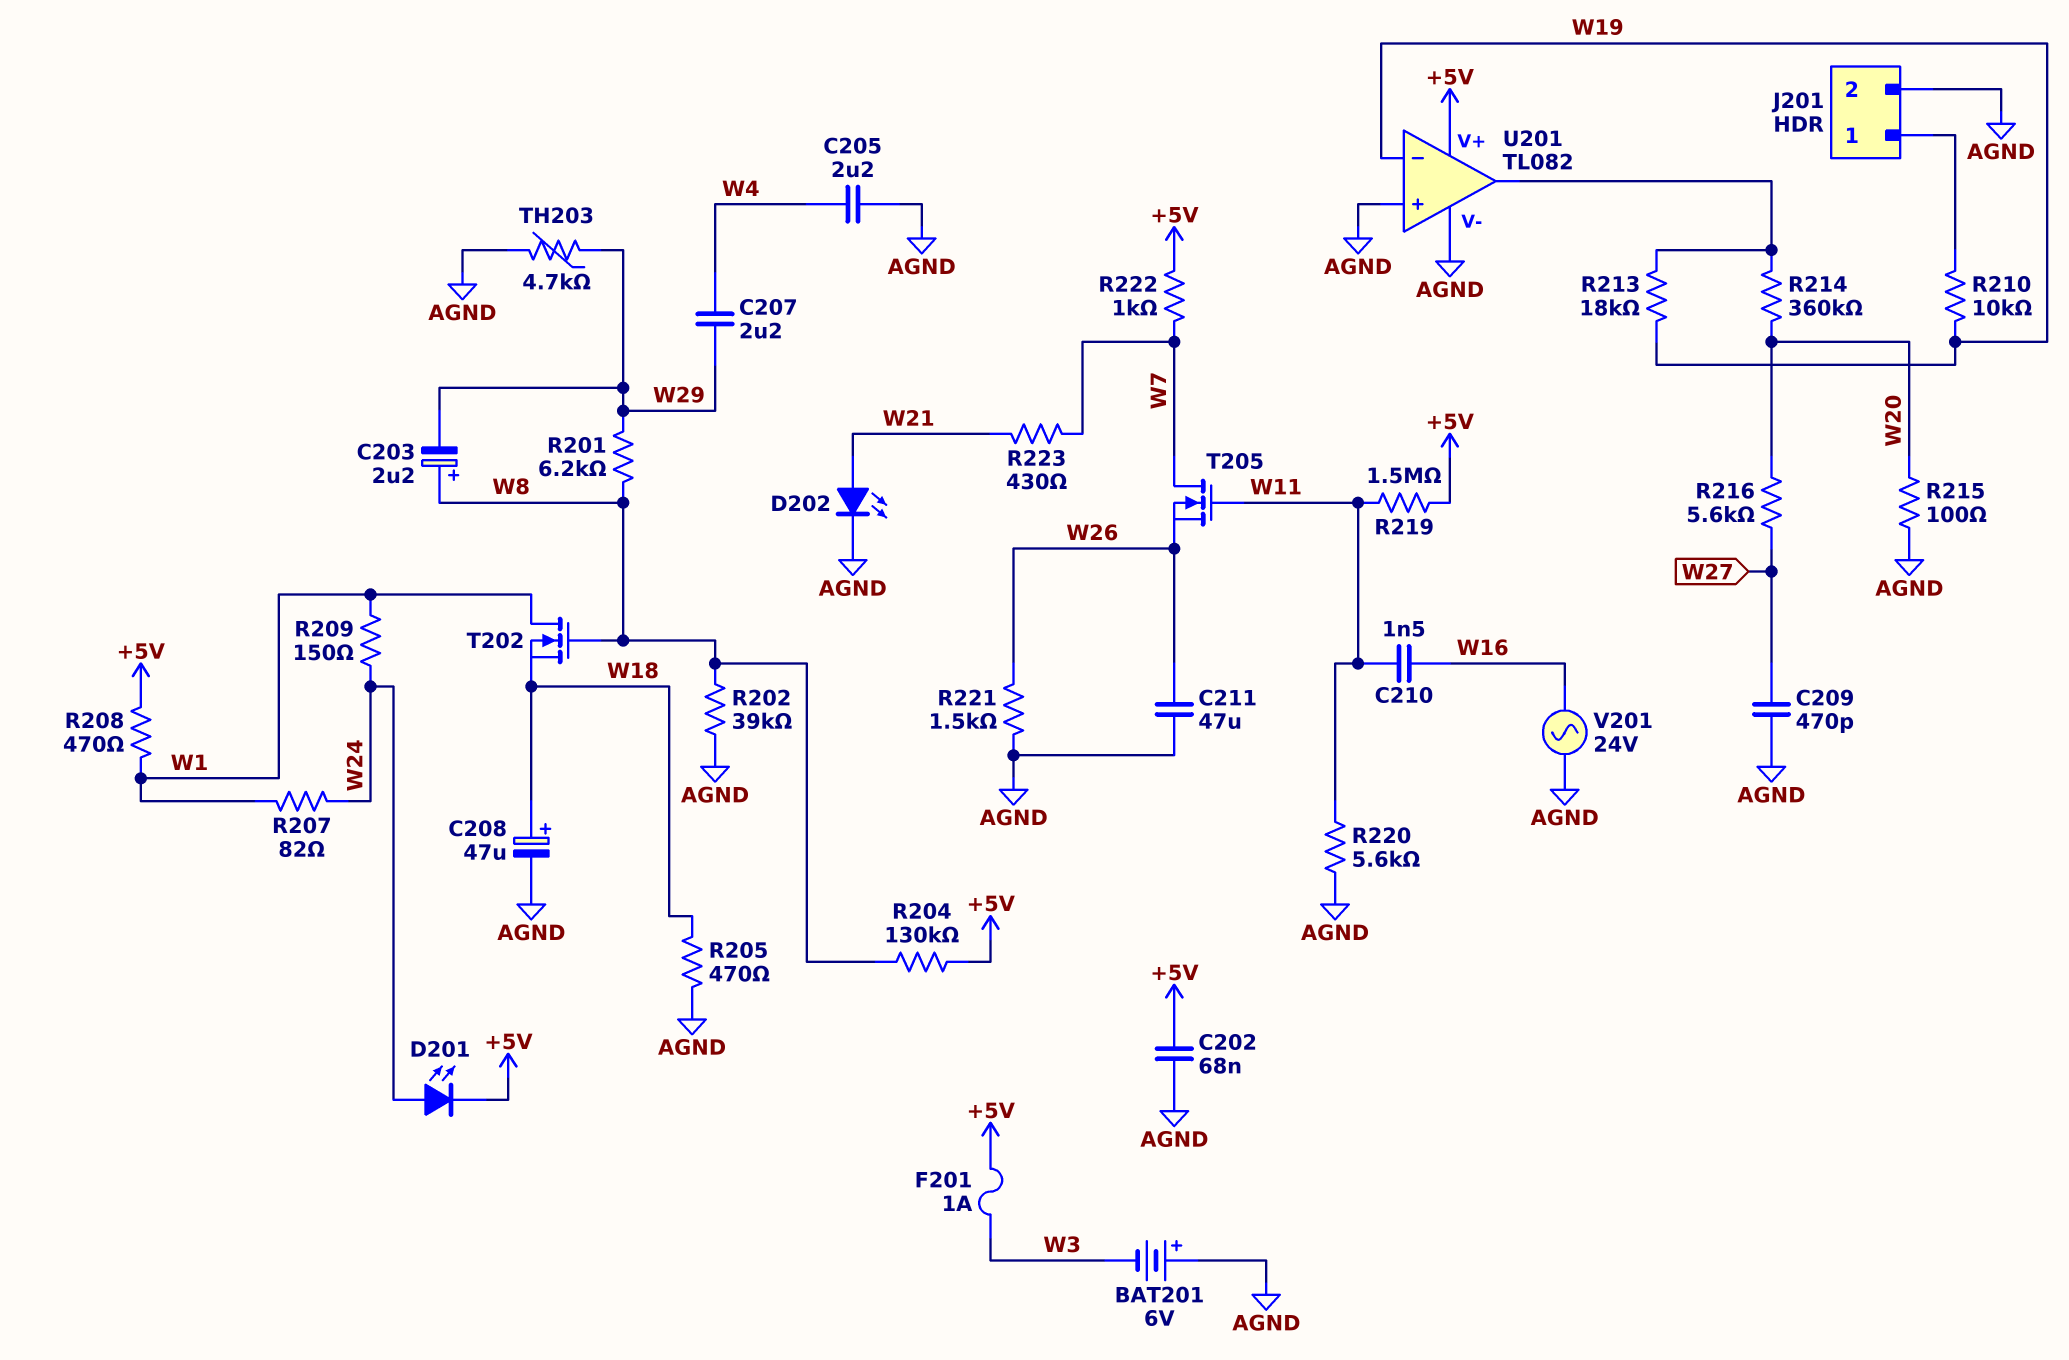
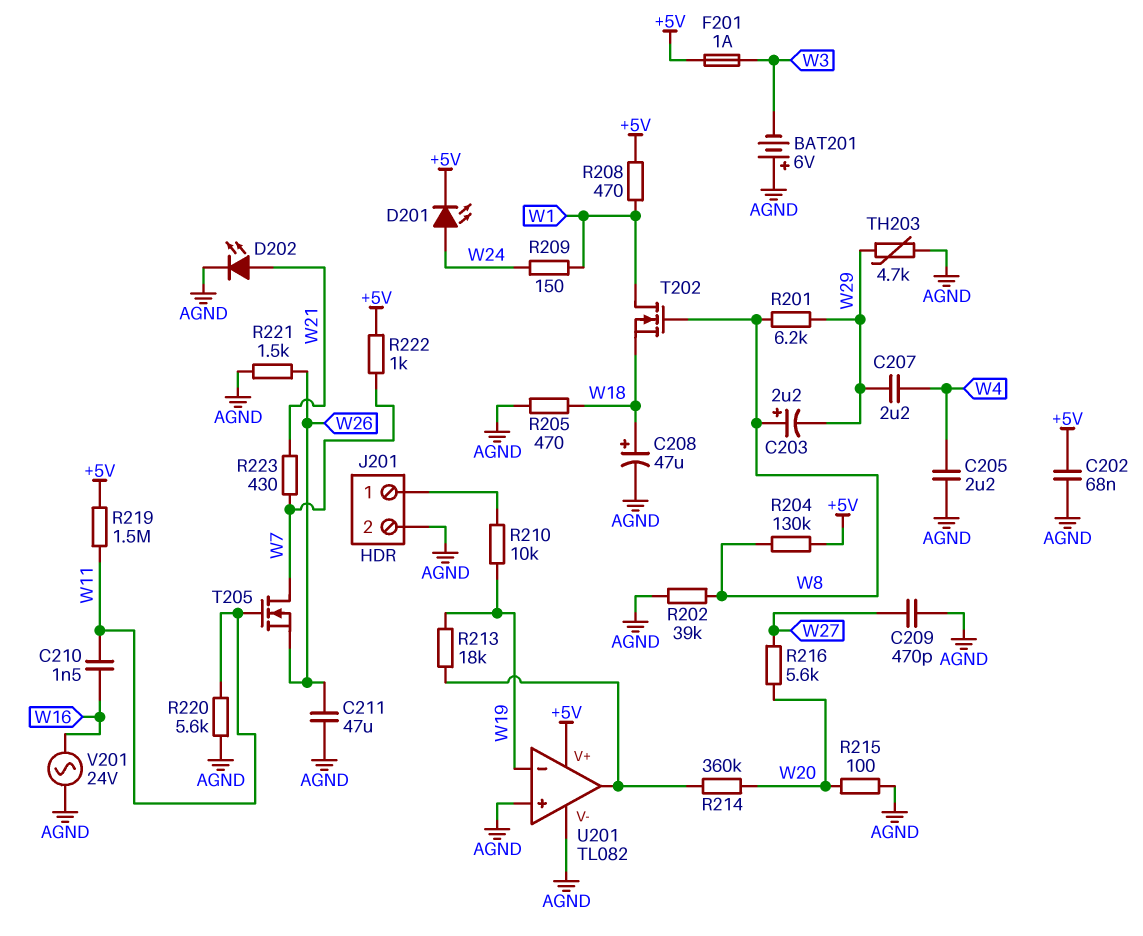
R207: 82 (W1, W24) -> none

